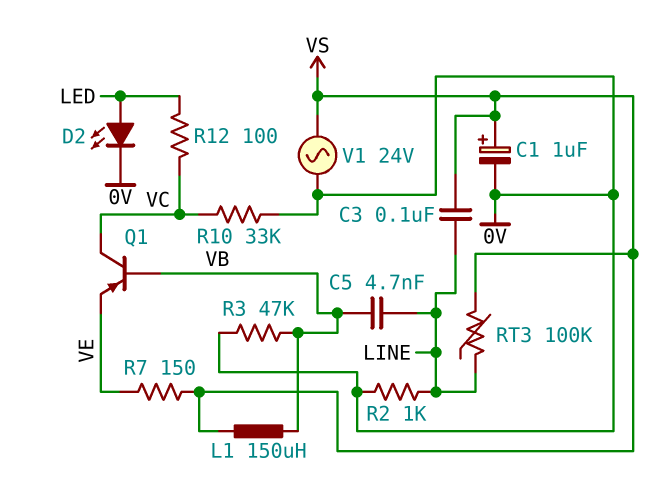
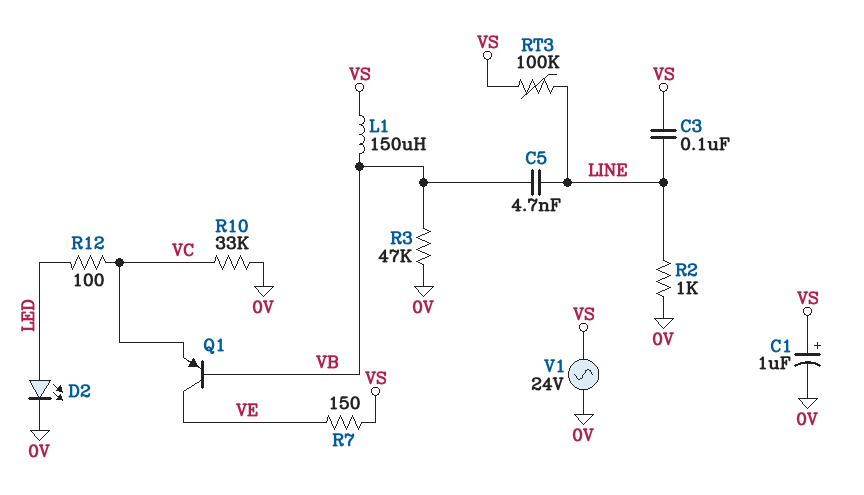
Q1: PNP (B VB, C VC, E VE) -> PNP (B VB, C VE, E VC)

